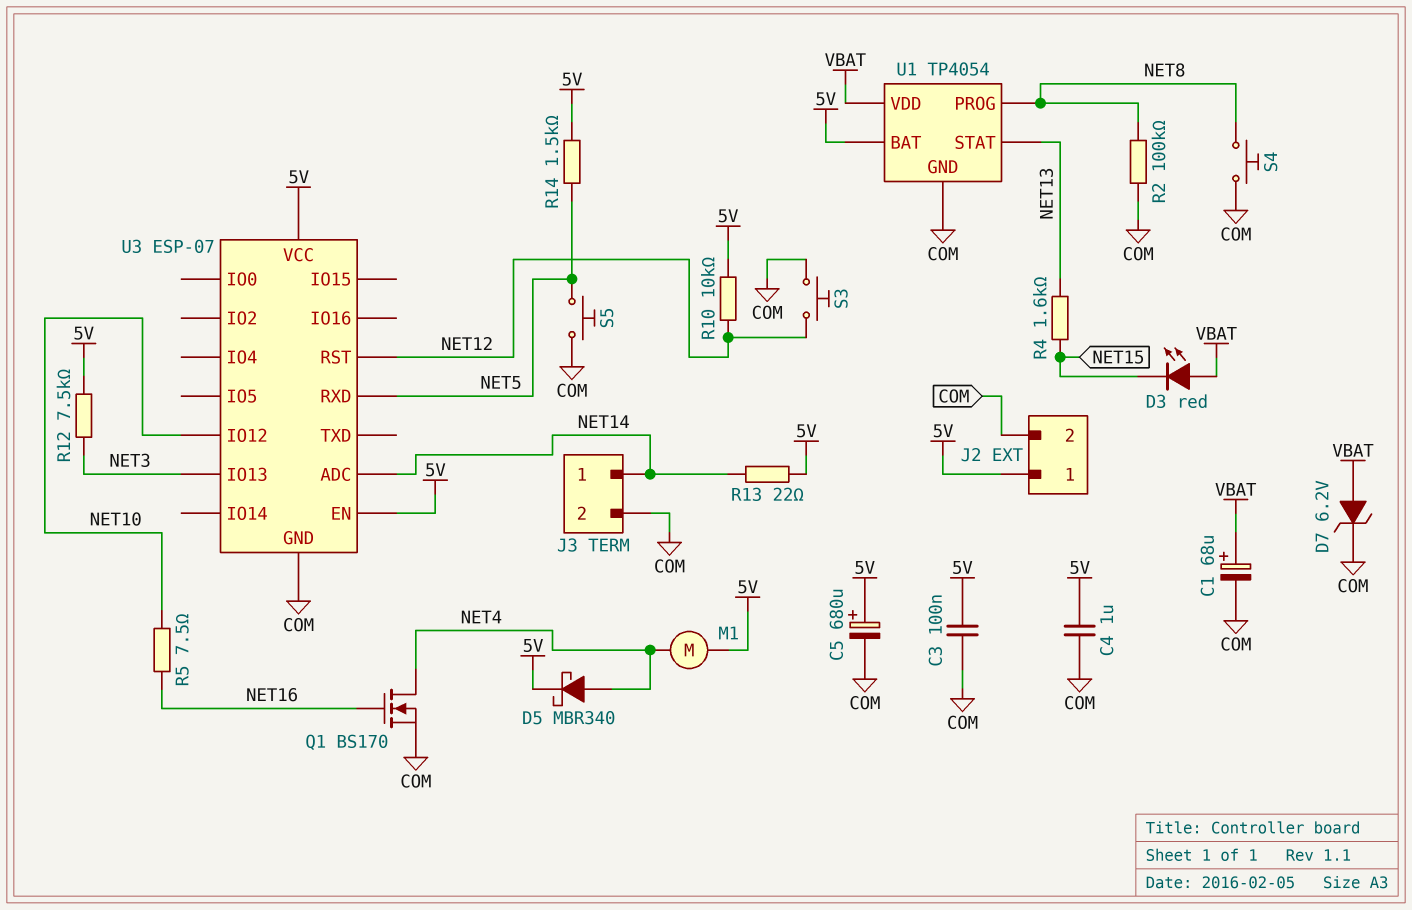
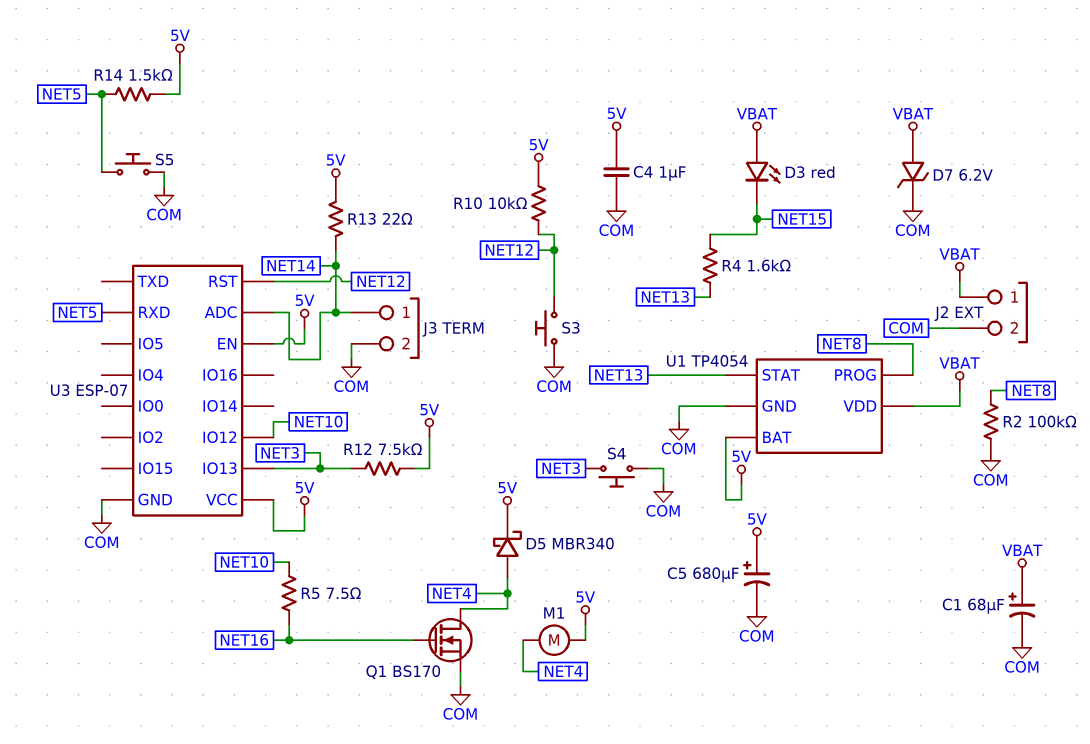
C3: 100nF (5V, COM) -> none
J2 pin 1: 5V -> VBAT
S4: button (COM, NET8) -> button (COM, NET3)

